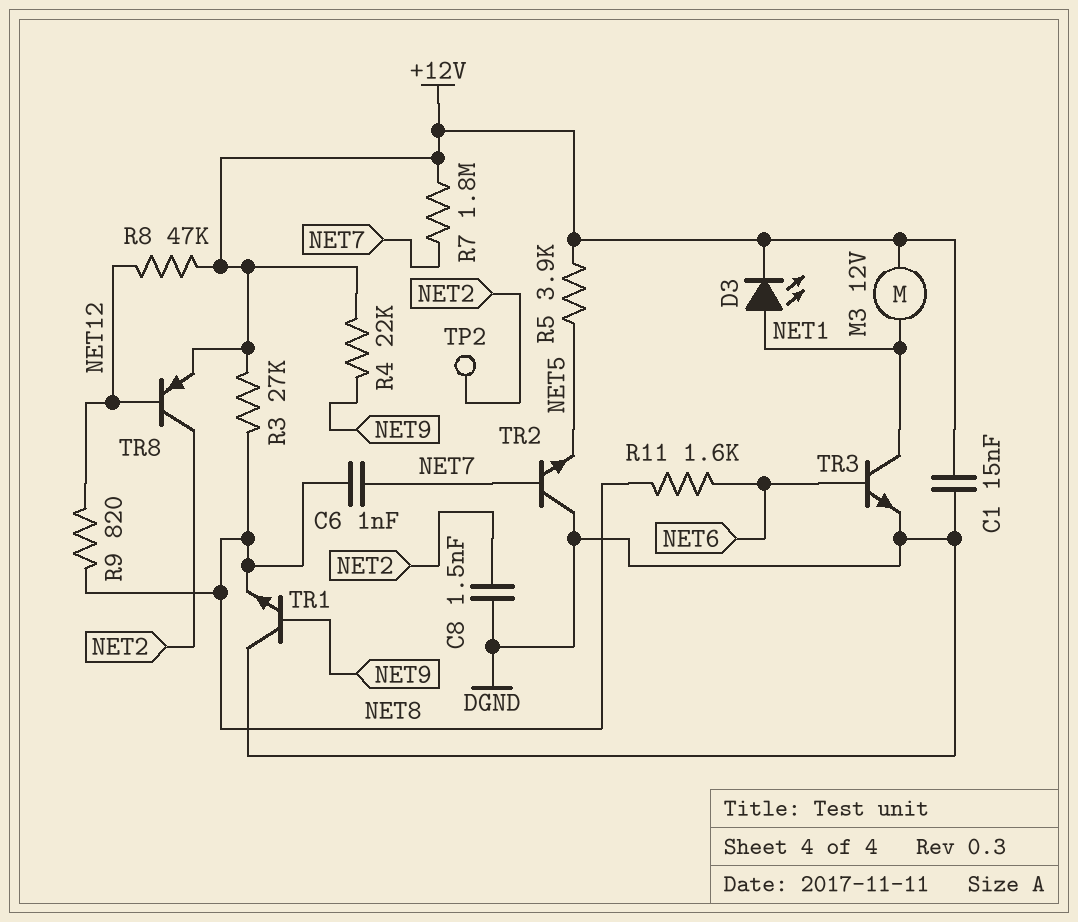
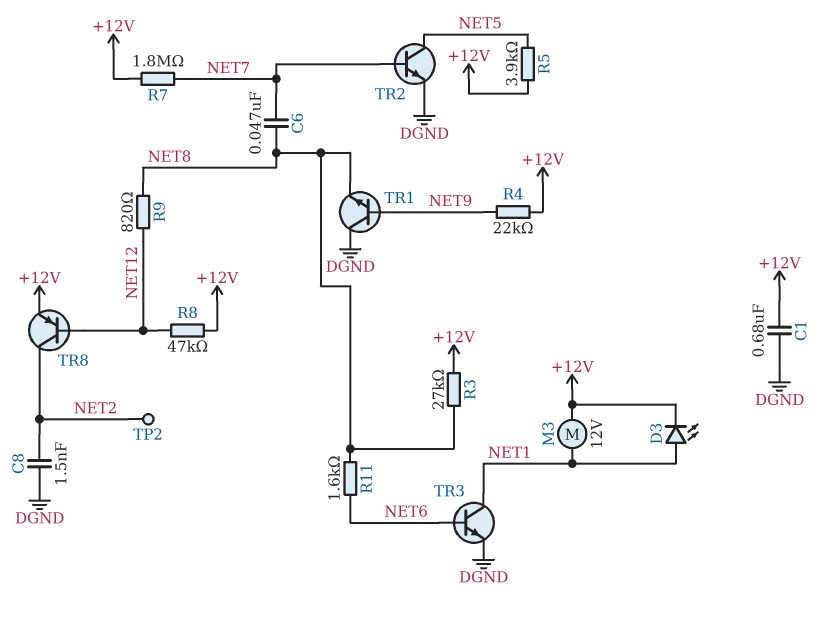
C1: 15nF (+12V, DGND) -> 680nF (+12V, DGND)
C6: 1nF (NET7, NET8) -> 47nF (NET7, NET8)
TR2: NPN (B NET7, C DGND, E NET5) -> NPN (B NET7, C NET5, E DGND)

